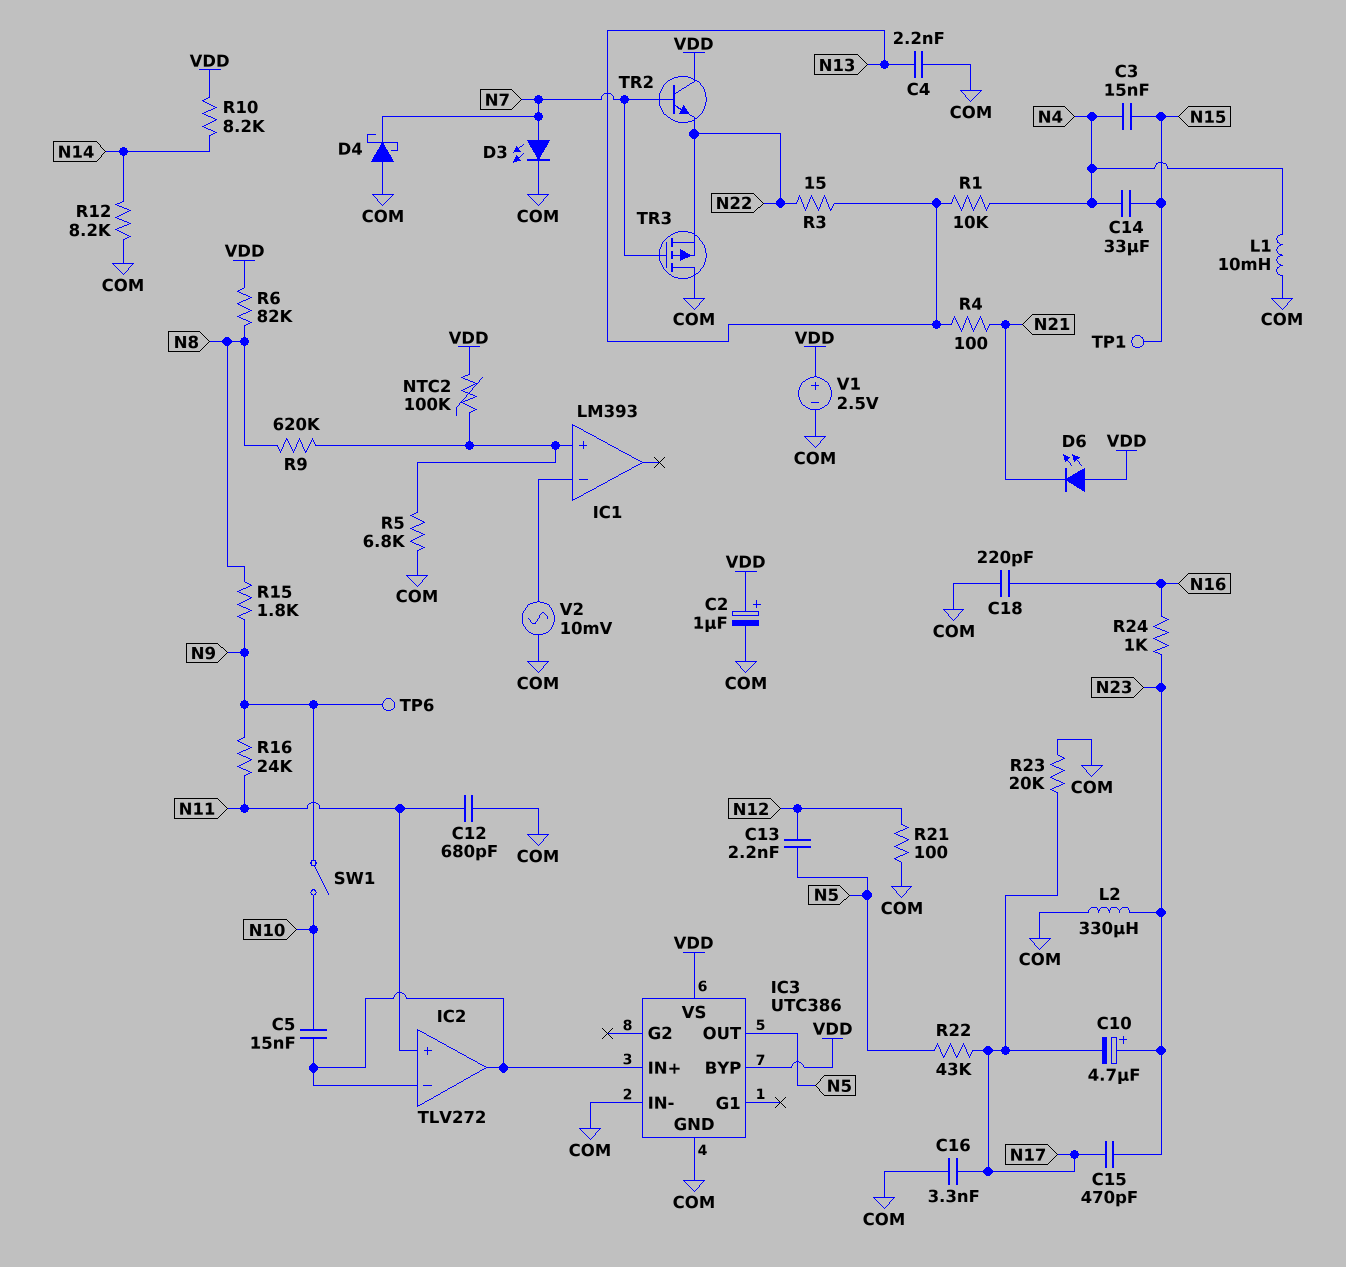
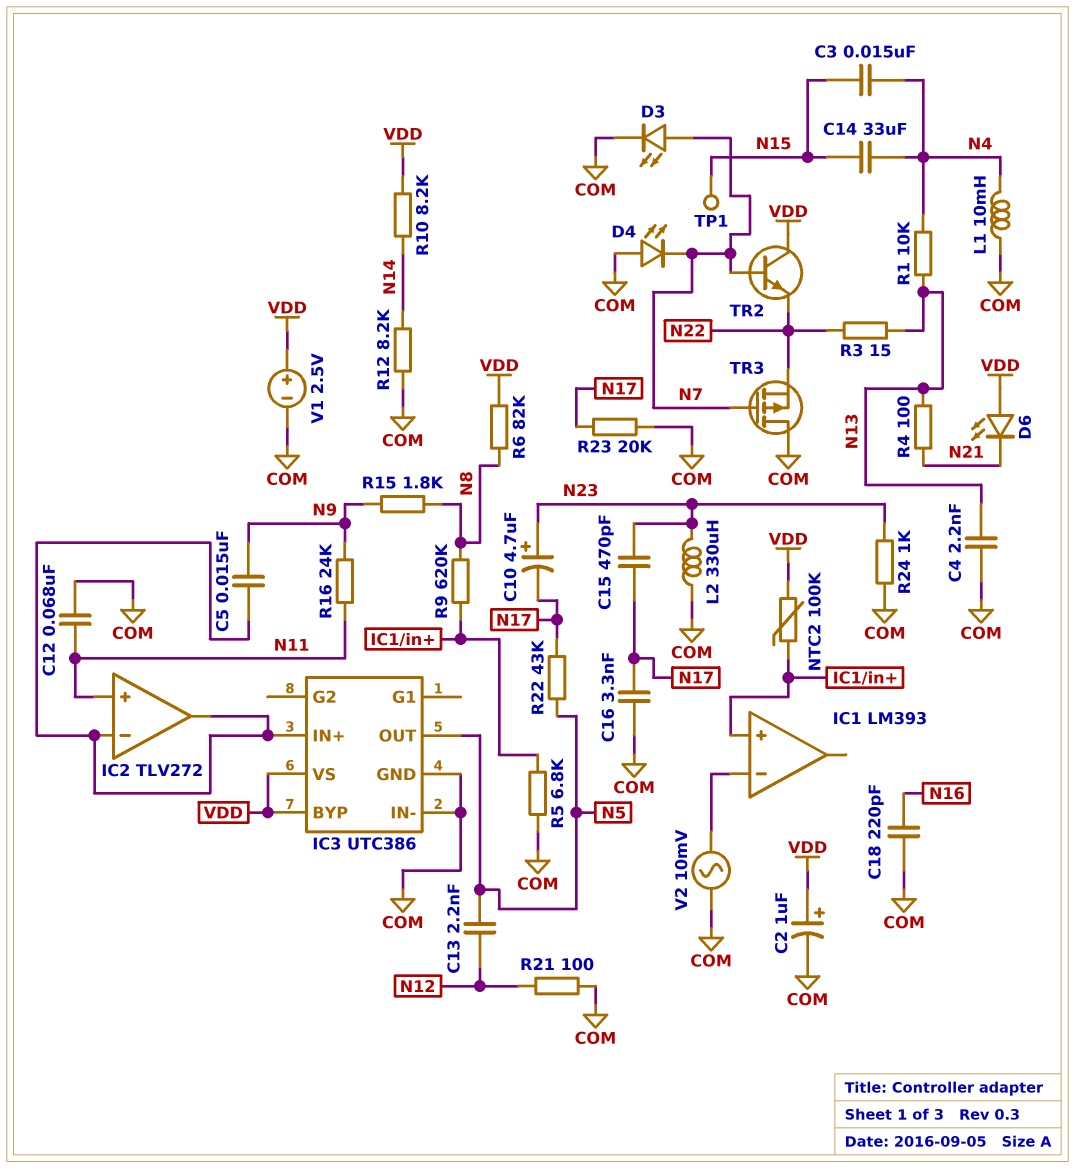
C5: 15nF (IC2/in-, N10) -> 15nF (IC2/in-, N9)
C12: 680pF (COM, N11) -> 68nF (COM, N11)
D4: schottky (A COM, K N7) -> LED (A COM, K N7)
R24: 1k (N16, N23) -> 1k (COM, N23)
SW1: switch (N9, N10) -> none
TP6: test point (N9) -> none

